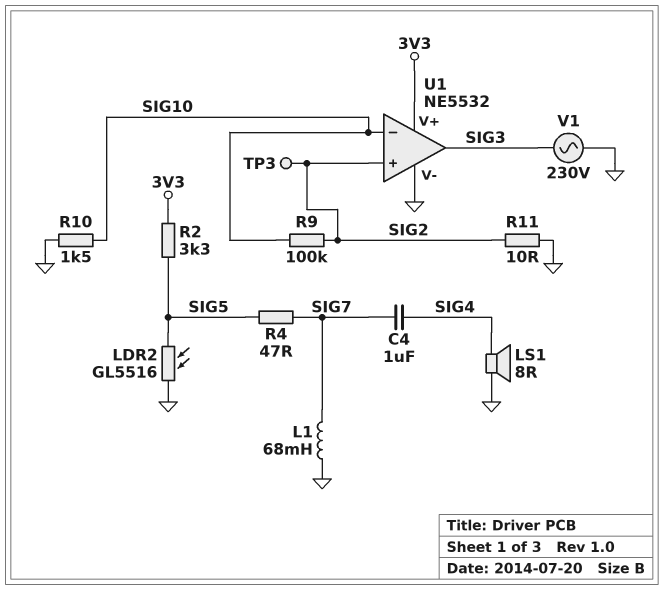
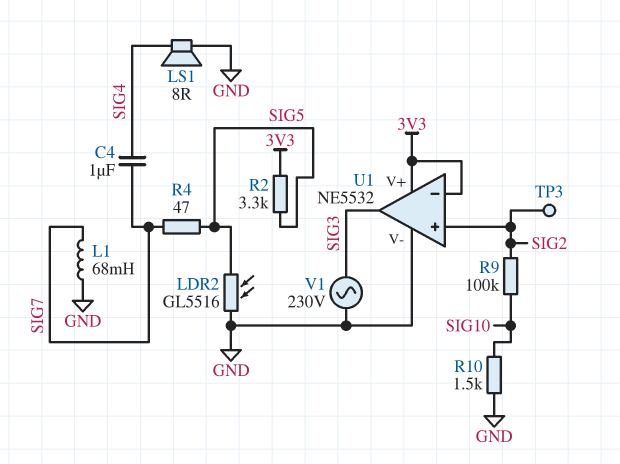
R11: 10 (GND, SIG2) -> none
U1 pin in-: SIG10 -> 3V3

